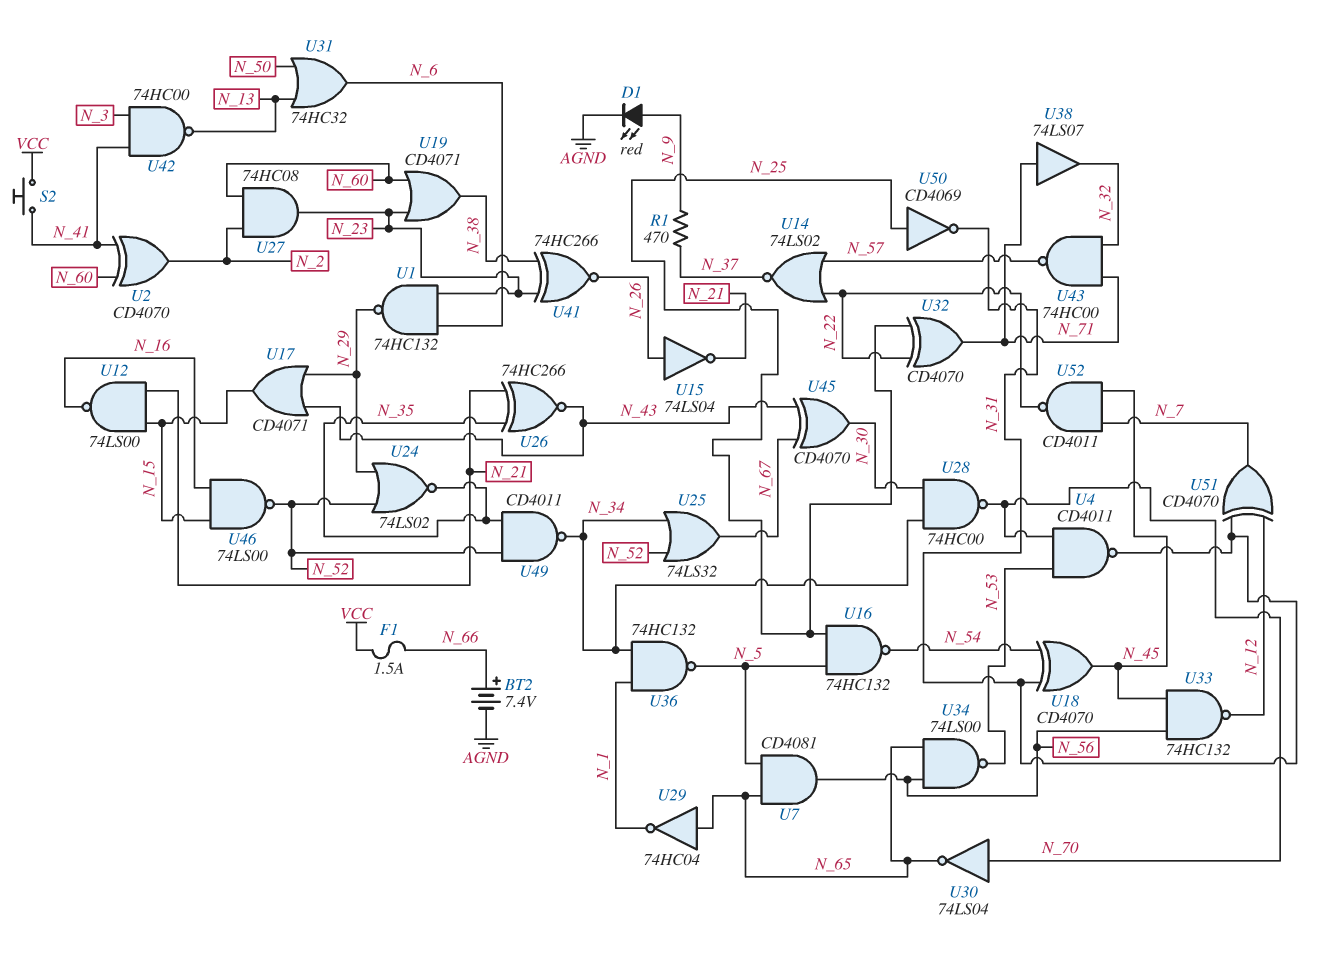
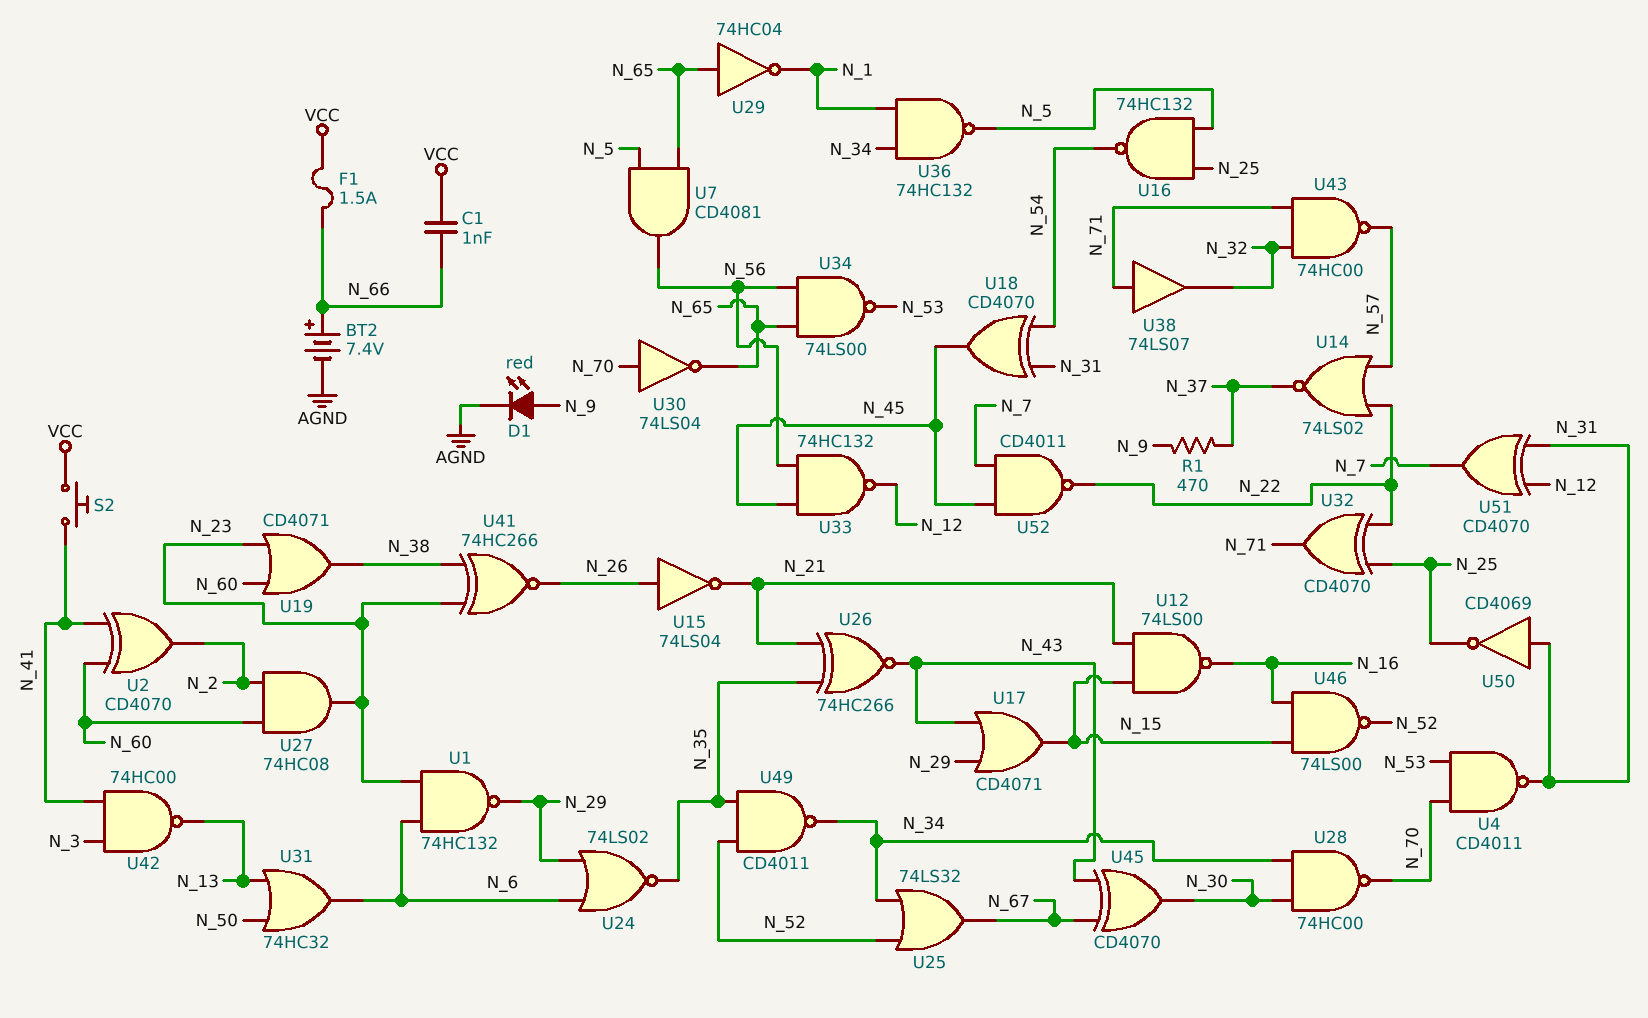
C1: none -> 1nF (N_66, VCC)
U24: NOR 74LS02 (in N_29, in N_52, out N_35) -> NOR 74LS02 (in N_6, in N_29, out N_35)
U50: NOT CD4069 (in N_25, out N_31) -> NOT CD4069 (in N_31, out N_25)

